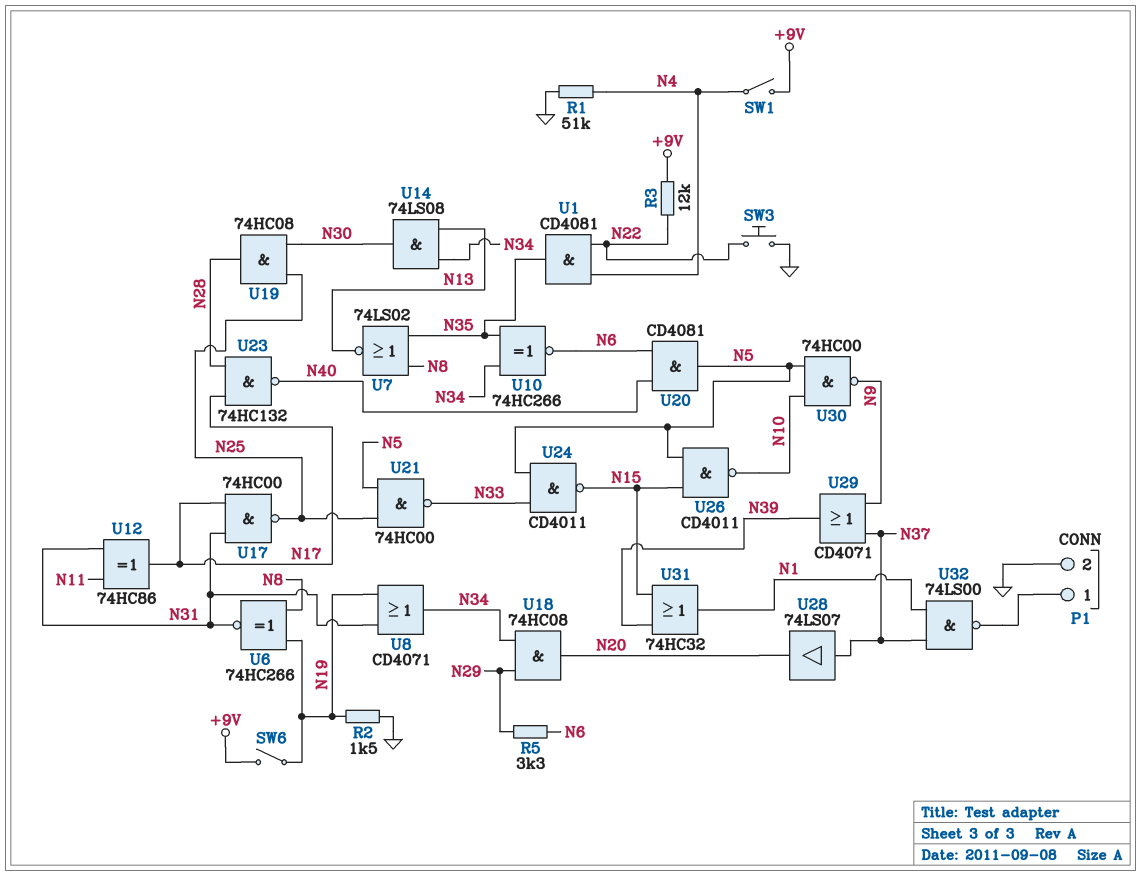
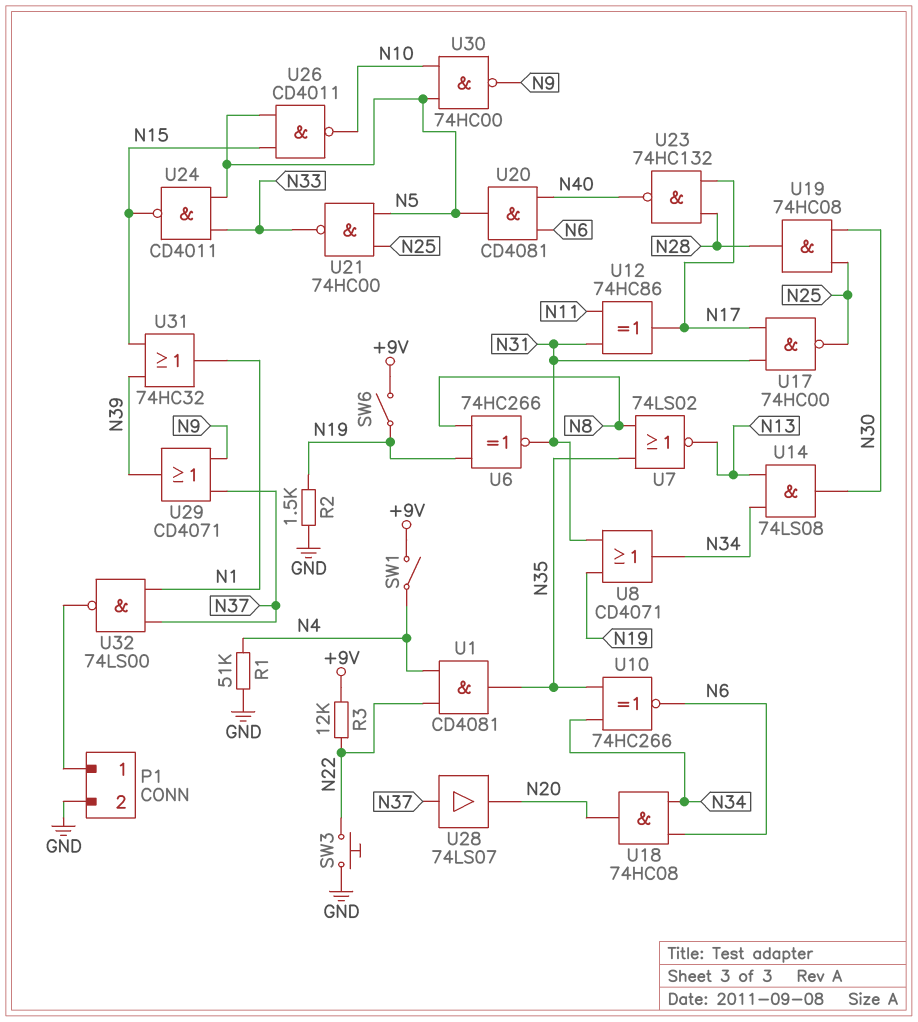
R5: 3.3k (N6, N29) -> none
U18: AND 74HC08 (in N29, in N34, out N20) -> AND 74HC08 (in N6, in N34, out N20)

